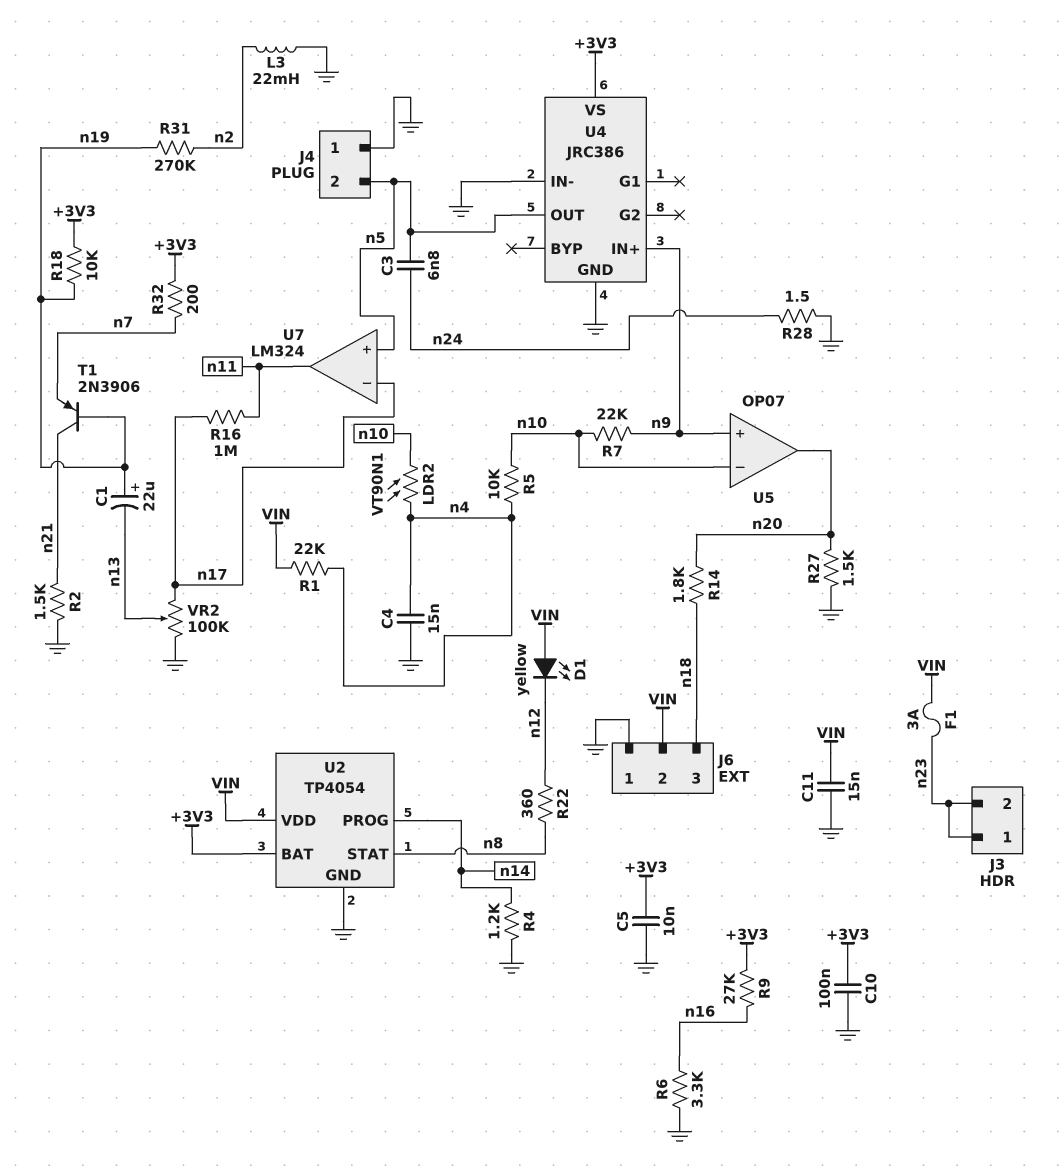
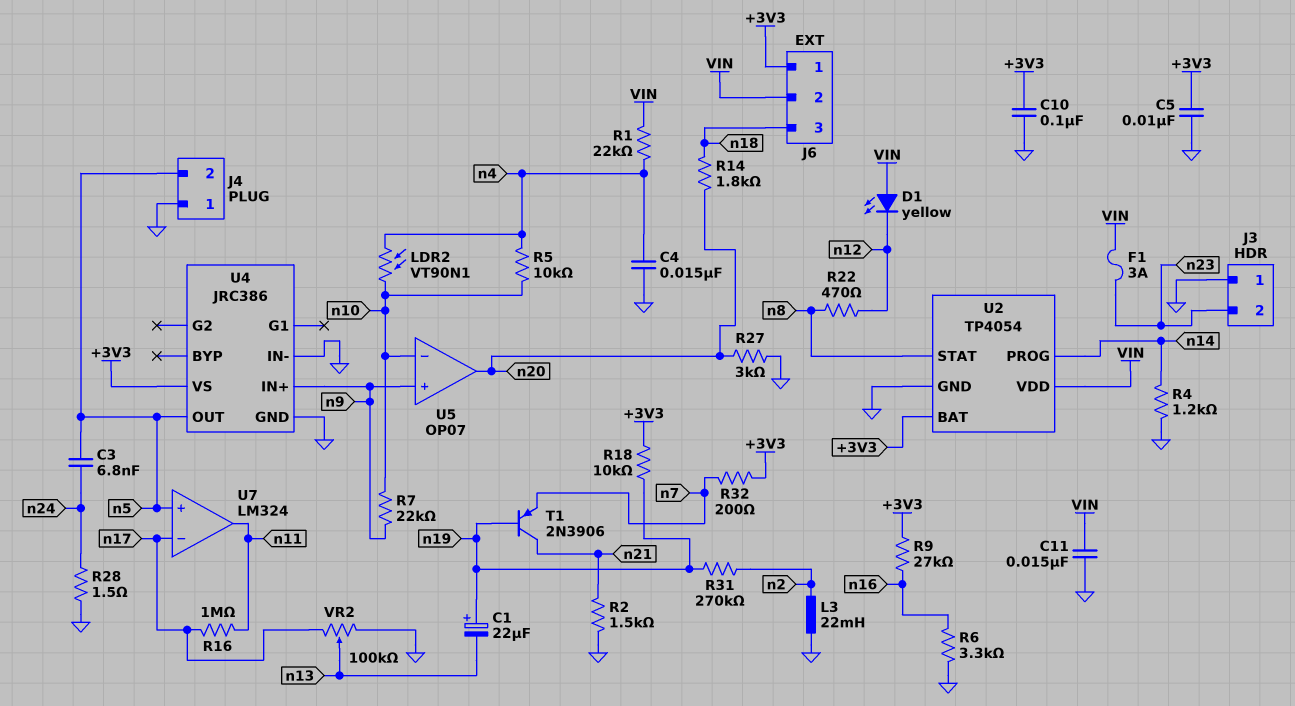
J3 pin 1: n23 -> GND
J6 pin 1: GND -> +3V3
R22: 360 (n8, n12) -> 470 (n8, n12)
R27: 1.5k (GND, n20) -> 3k (GND, n20)

